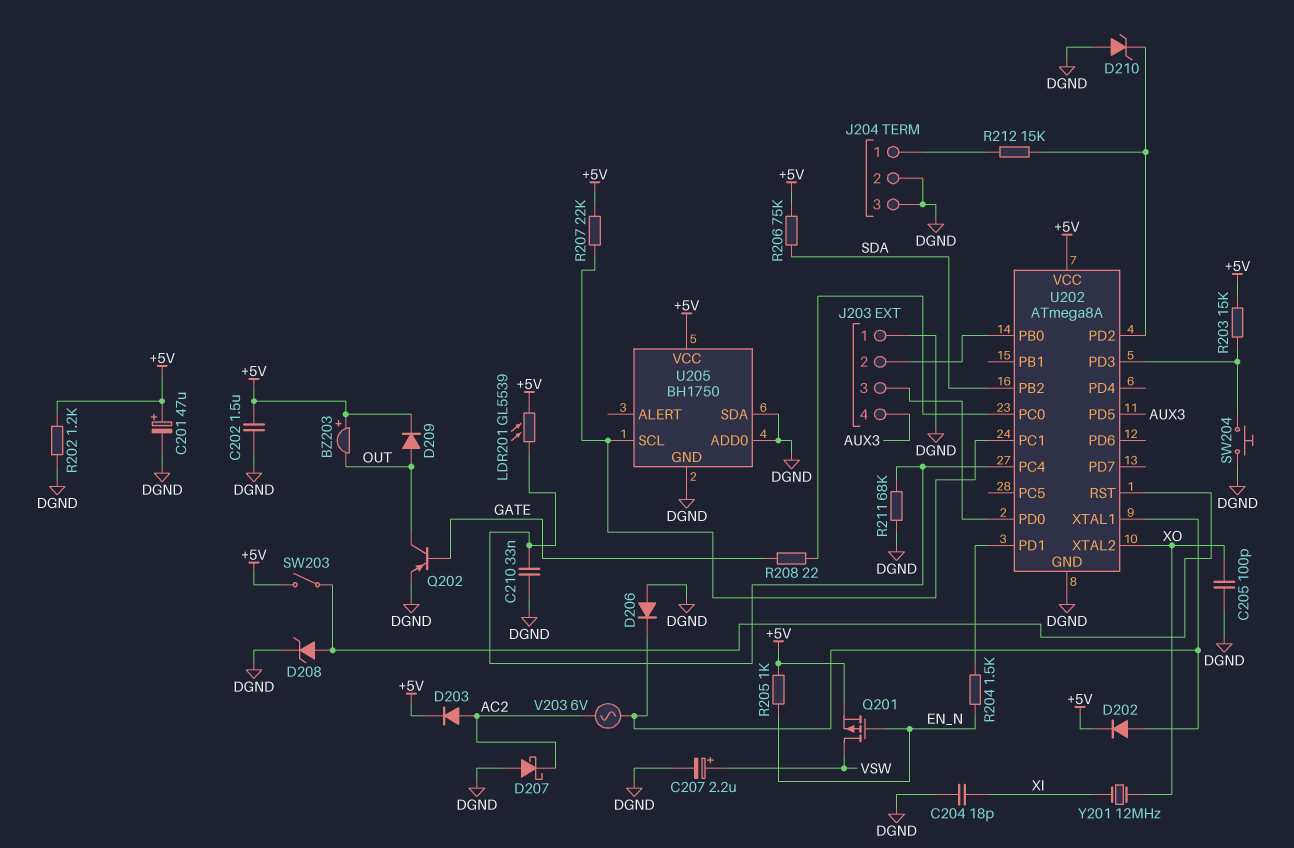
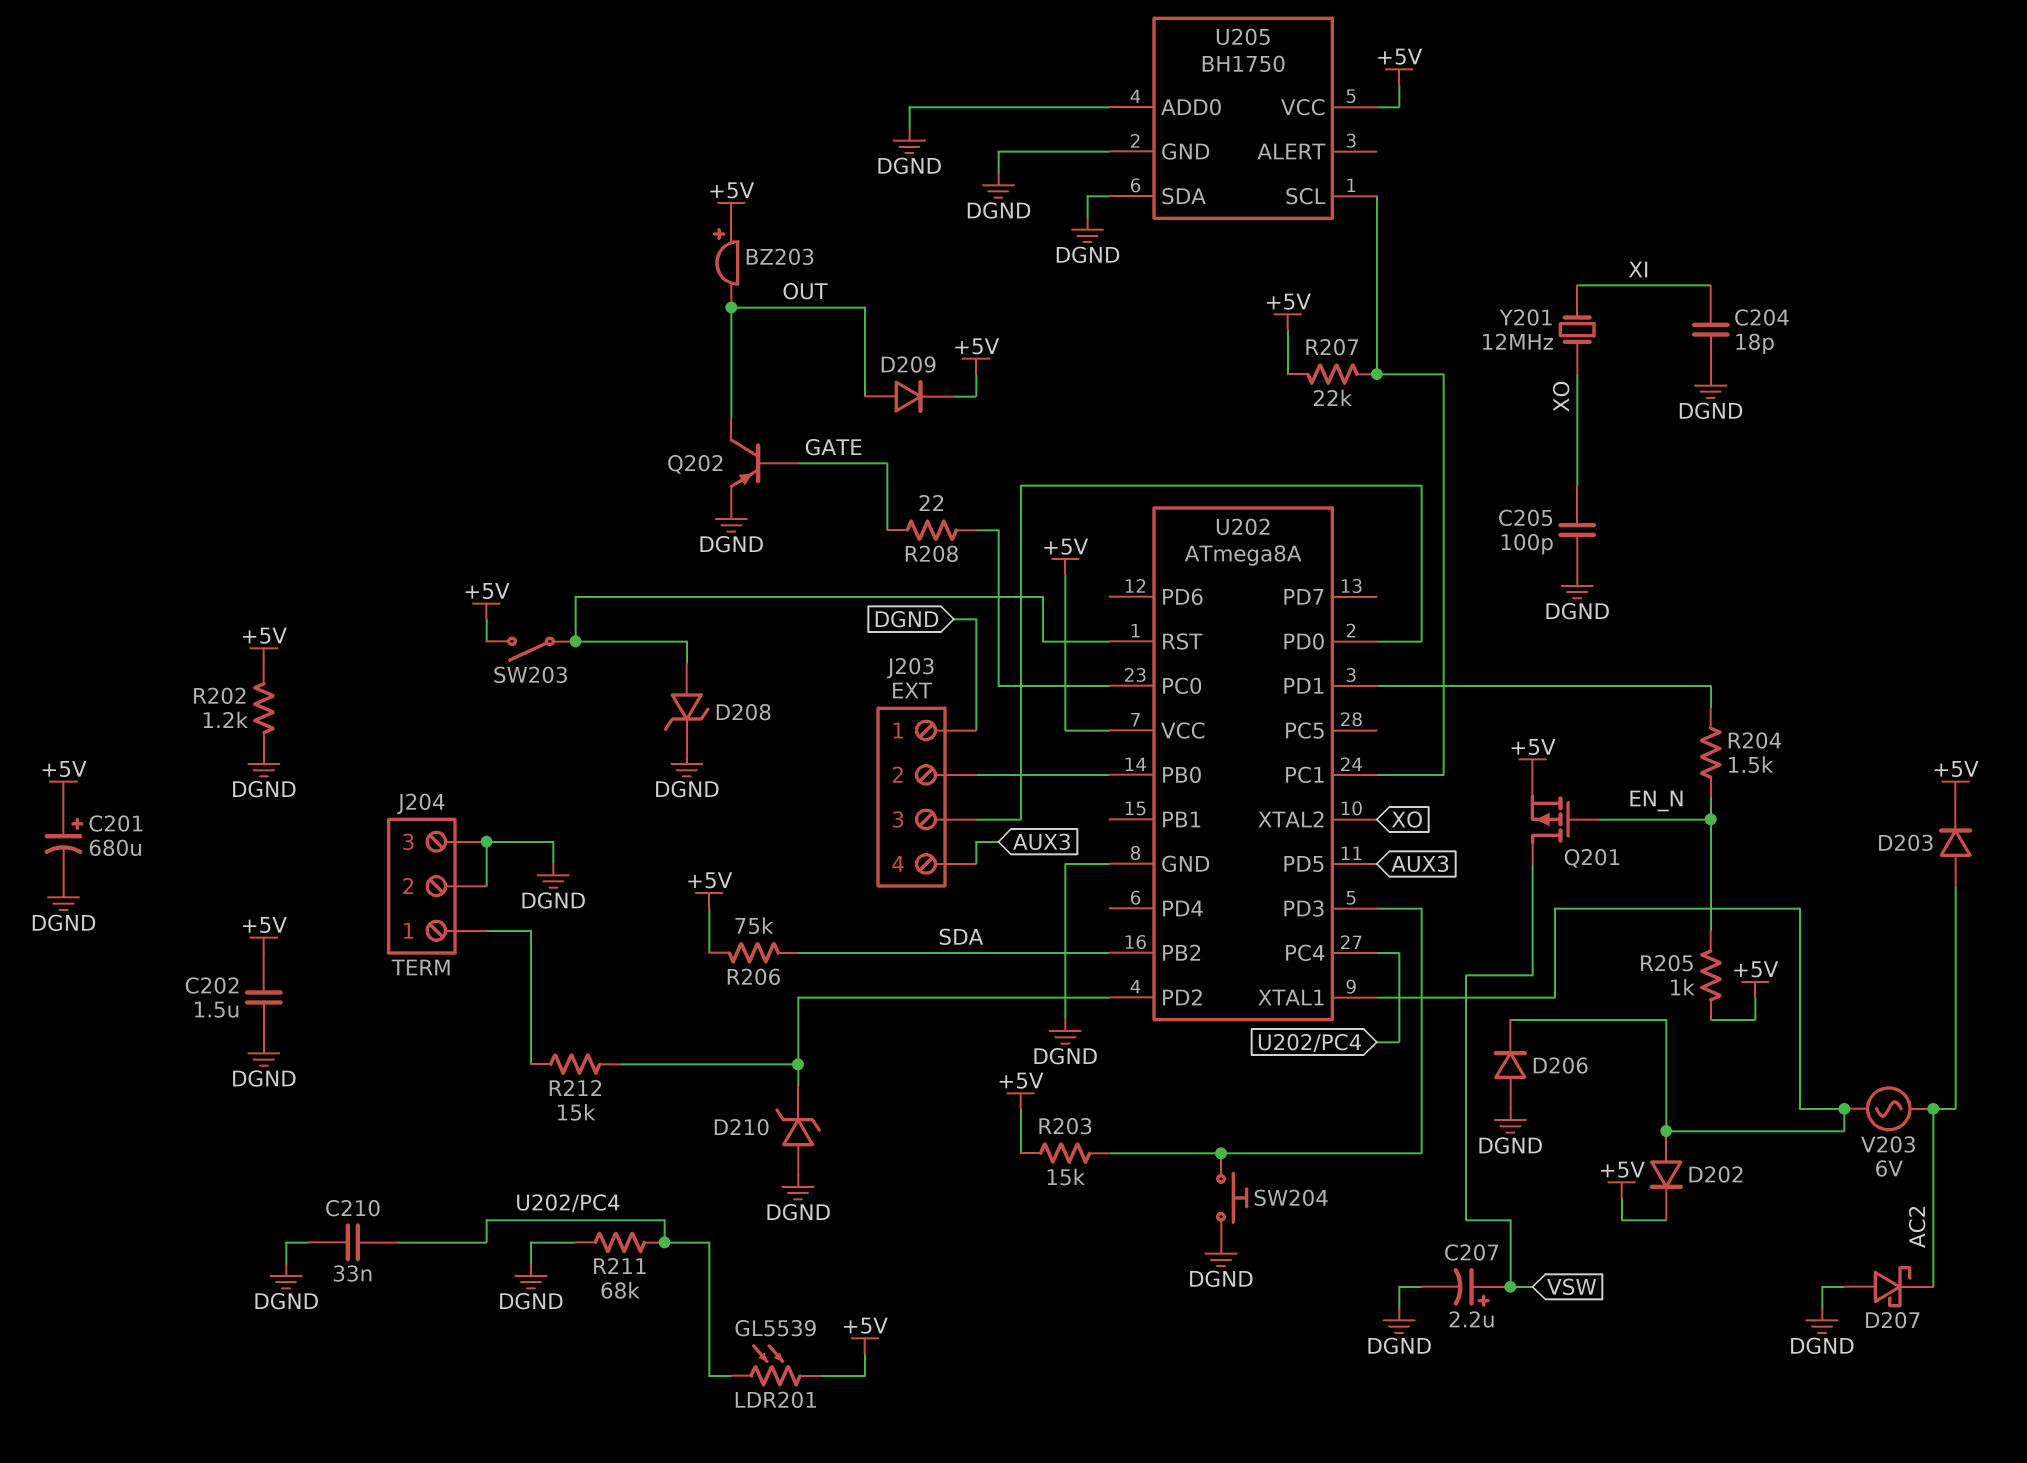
C201: 47uF (plus +5V, minus DGND) -> 680uF (plus +5V, minus DGND)

